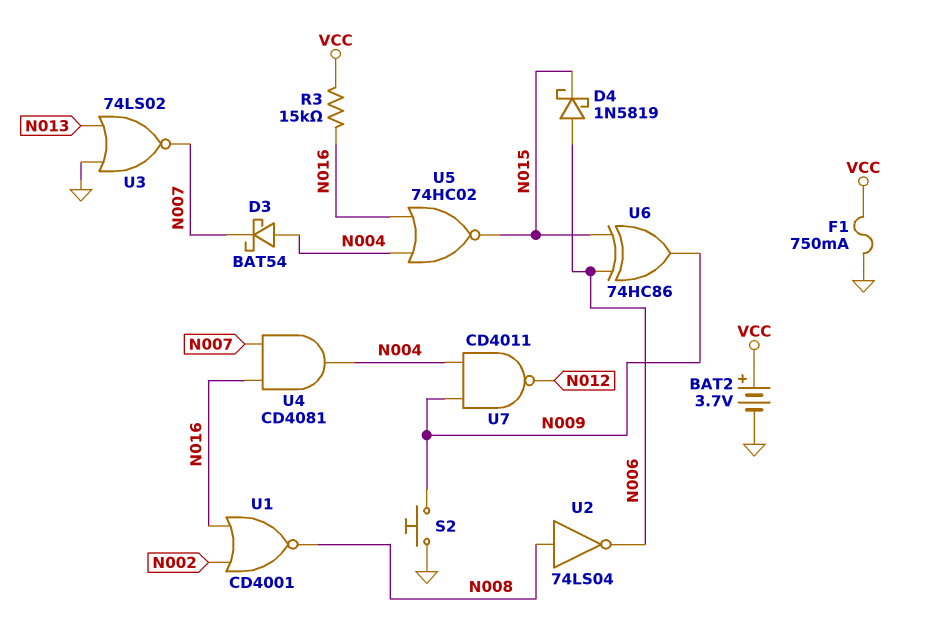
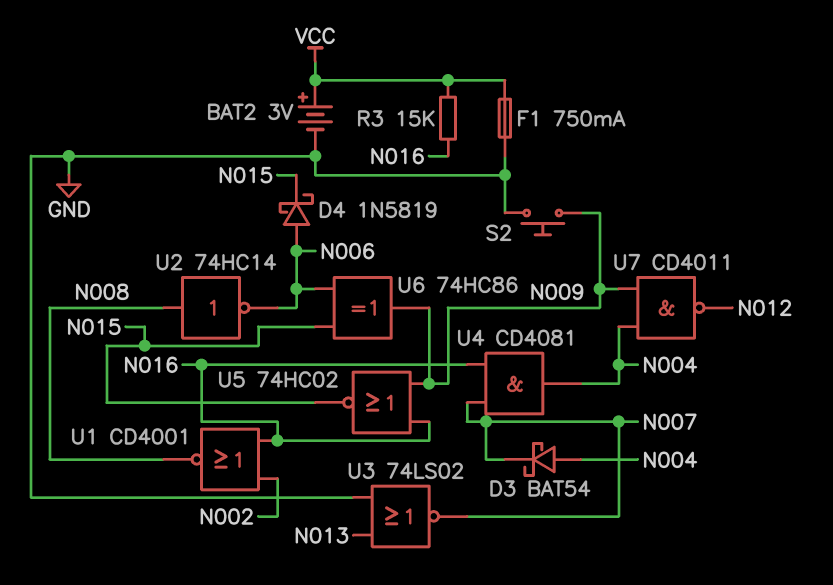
BAT2: 3.7V (plus VCC, minus GND) -> 3V (plus VCC, minus GND)
U2: NOT 74LS04 (in N008, out N006) -> NOT 74HC14 (in N008, out N006)
U5: NOR 74HC02 (in N004, in N016, out N015) -> NOR 74HC02 (in N009, in N016, out N015)

